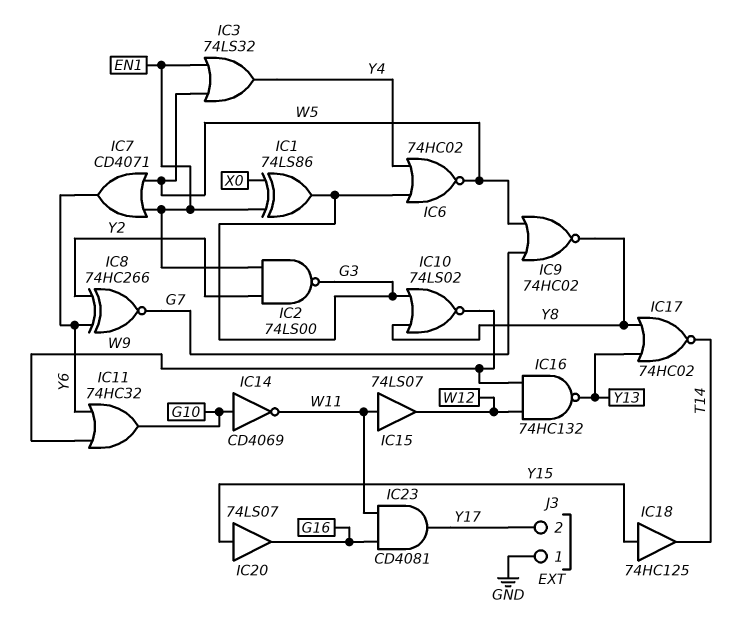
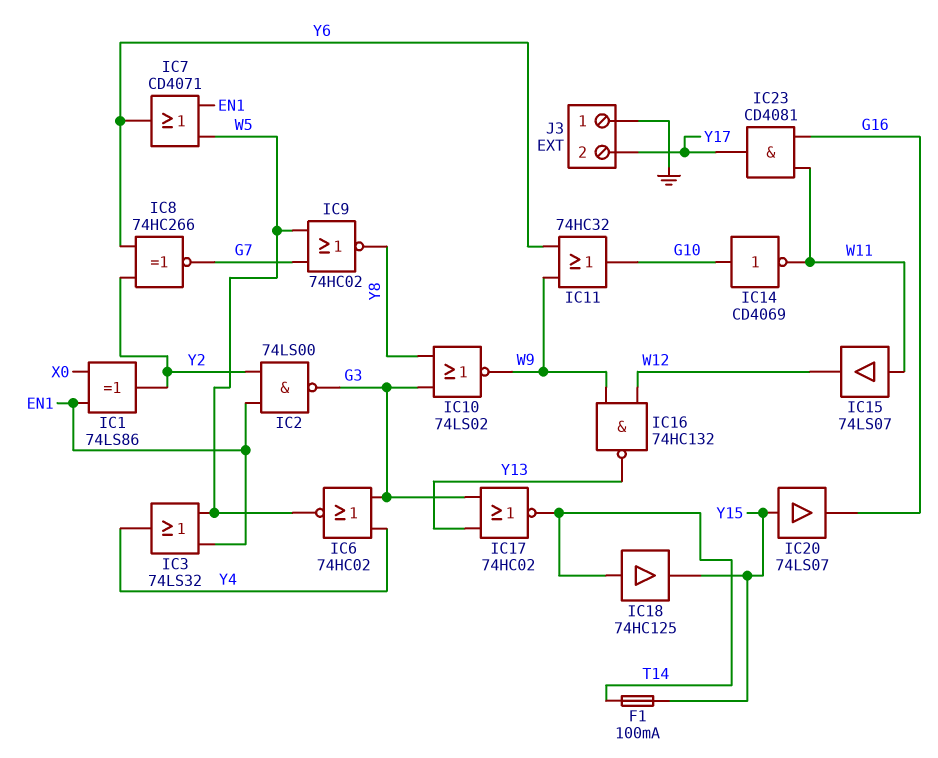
F1: none -> 100mA (T14, Y15)
IC1: XOR 74LS86 (in EN1, in X0, out G3) -> XOR 74LS86 (in EN1, in X0, out Y2)
IC17: NOR 74HC02 (in Y8, in Y13, out T14) -> NOR 74HC02 (in G3, in Y13, out T14)
IC18: buffer 74HC125 (in Y15, out T14) -> buffer 74HC125 (in T14, out Y15)

